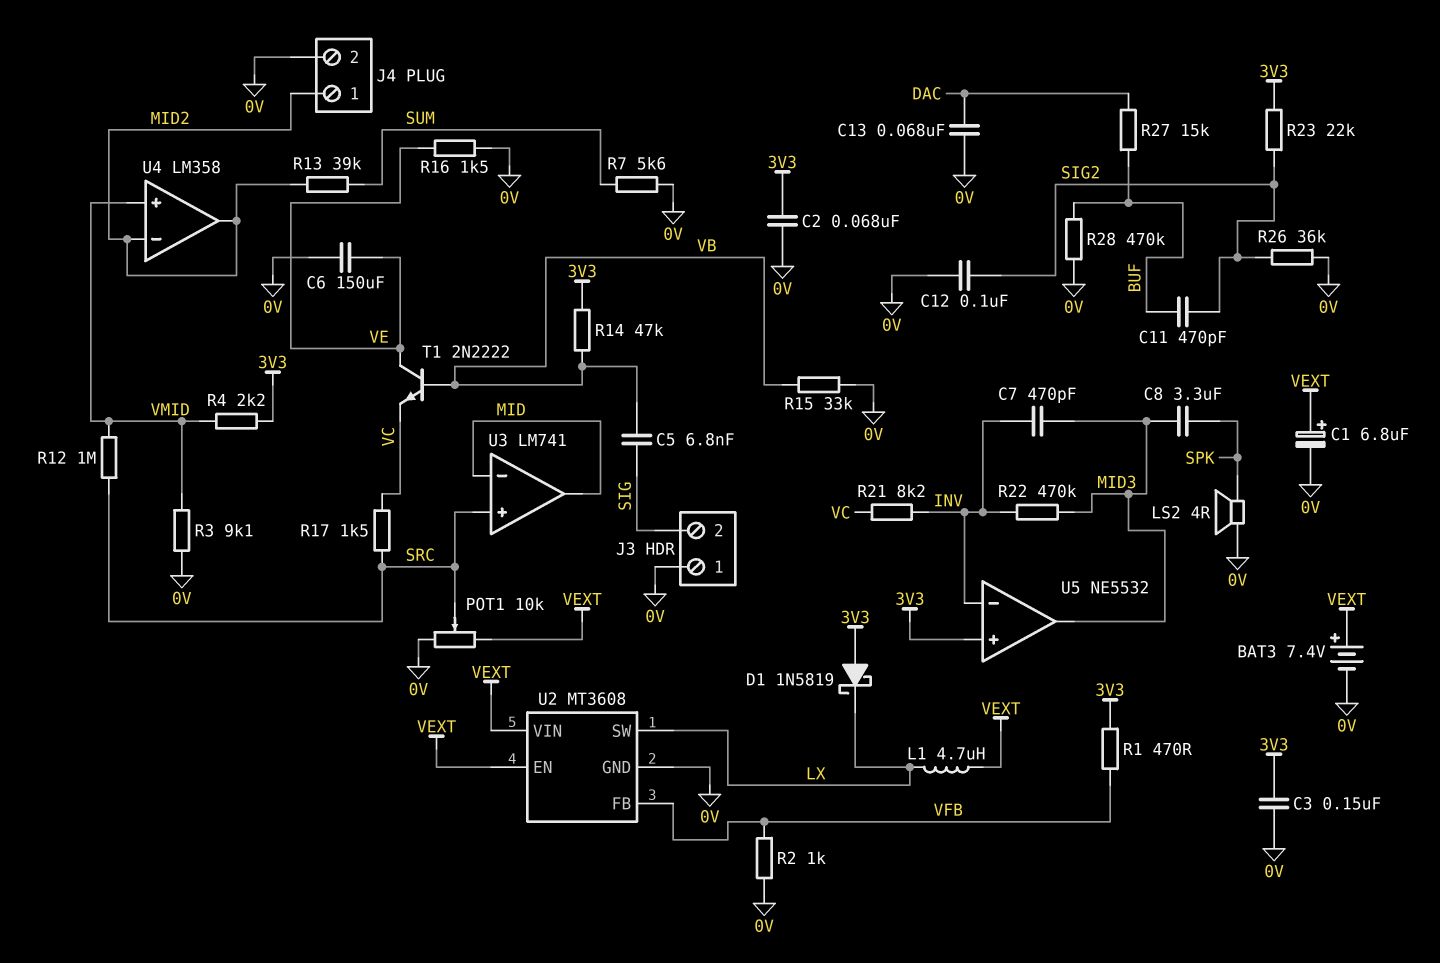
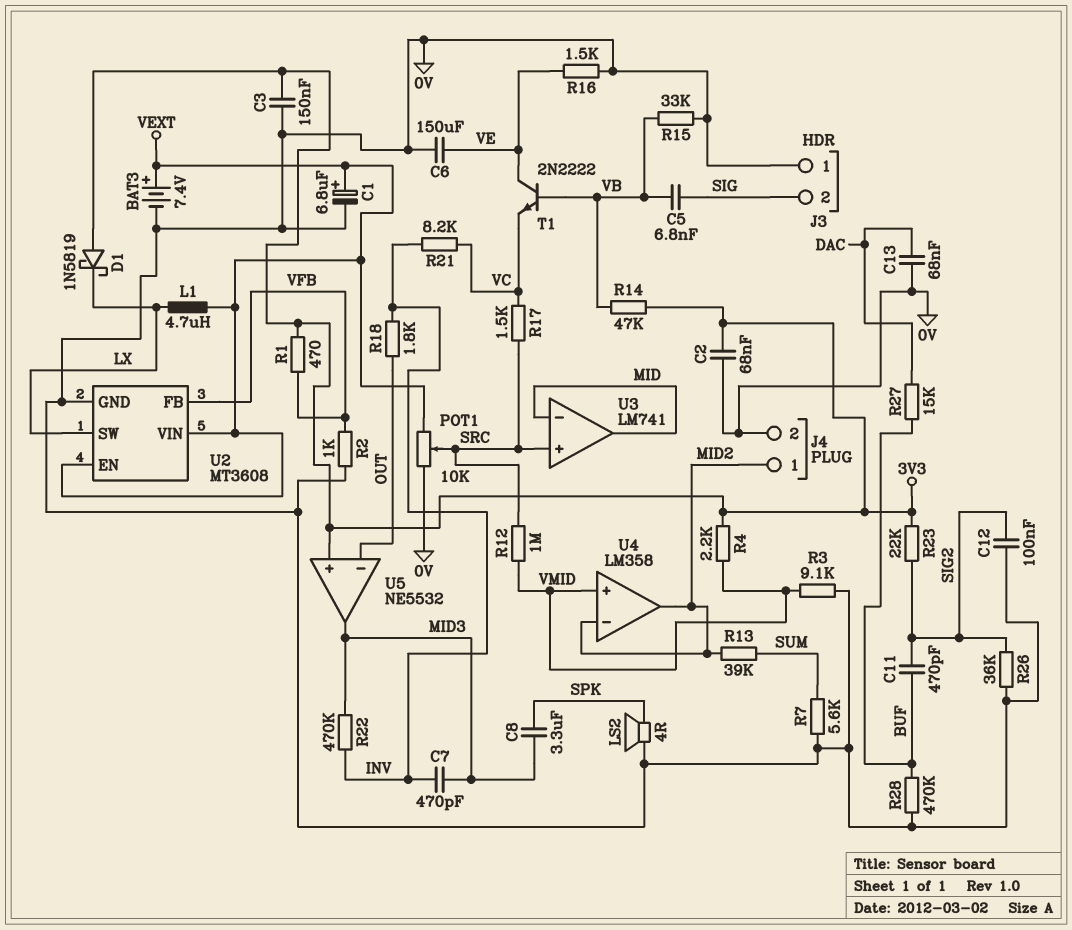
R18: none -> 1.8k (INV, OUT)
U5 pin in-: INV -> OUT

